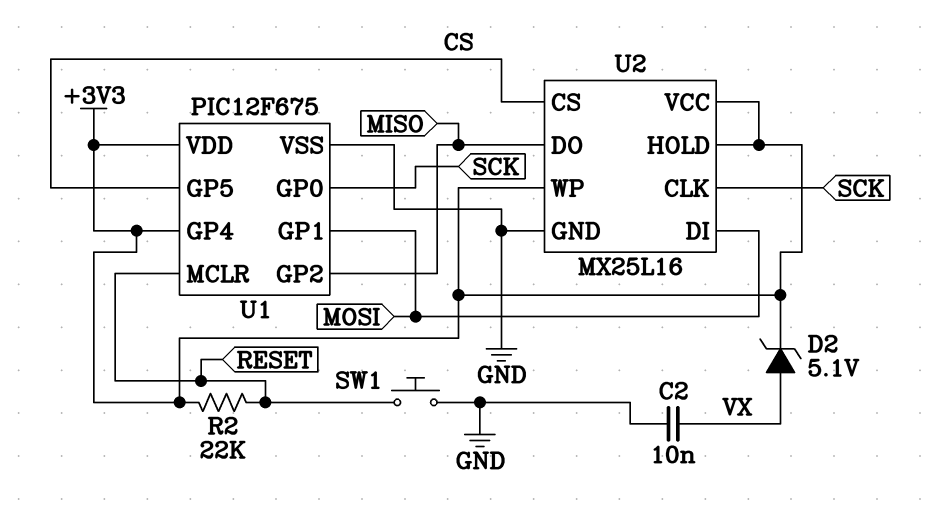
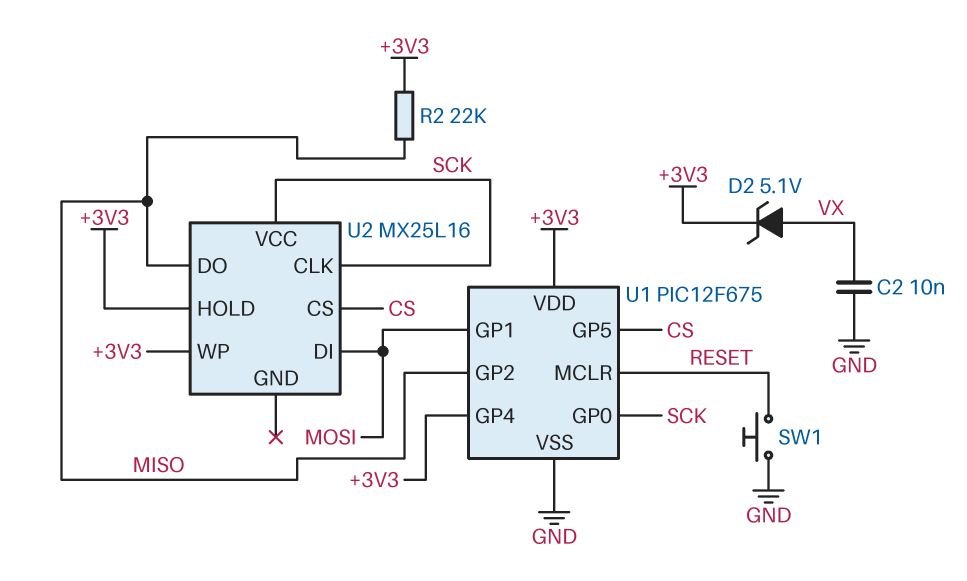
R2: 22k (+3V3, RESET) -> 22k (+3V3, MISO)
U2 pin GND: GND -> none
U2 pin VCC: +3V3 -> SCK

